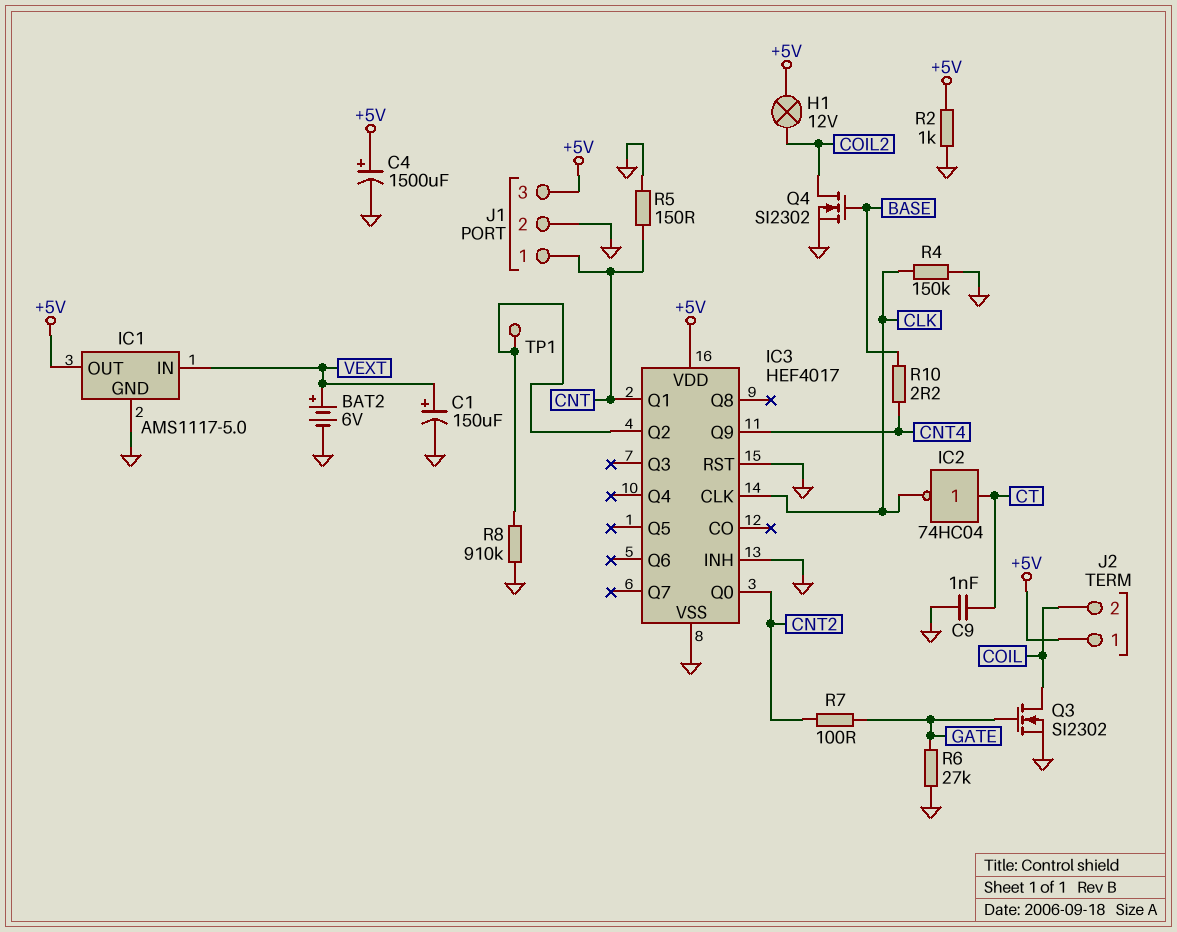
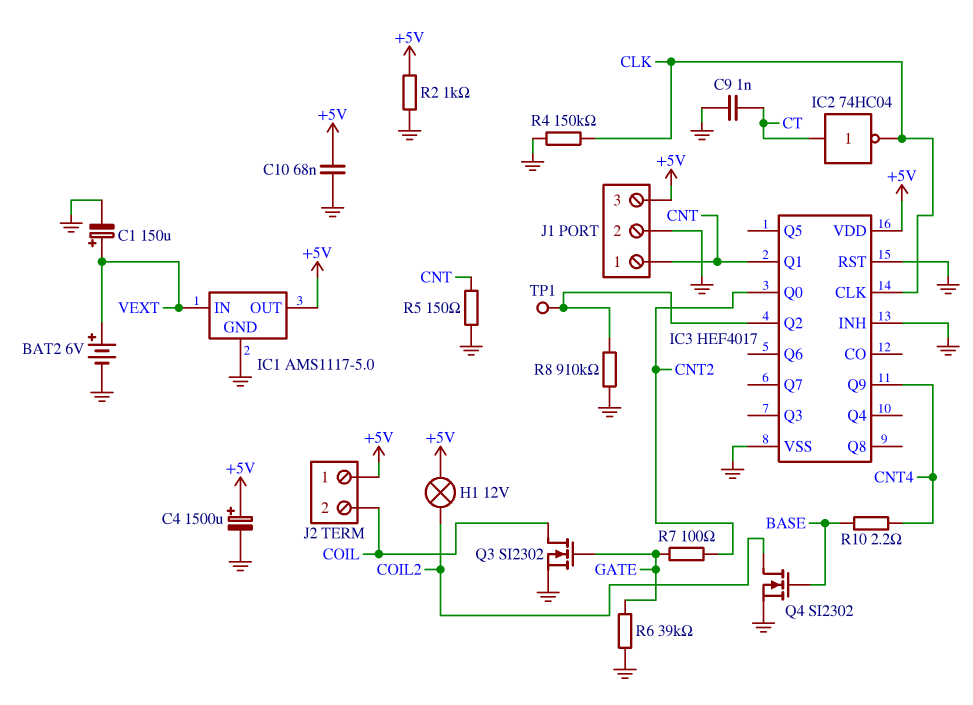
C10: none -> 68nF (+5V, GND)
R6: 27k (GATE, GND) -> 39k (GATE, GND)

